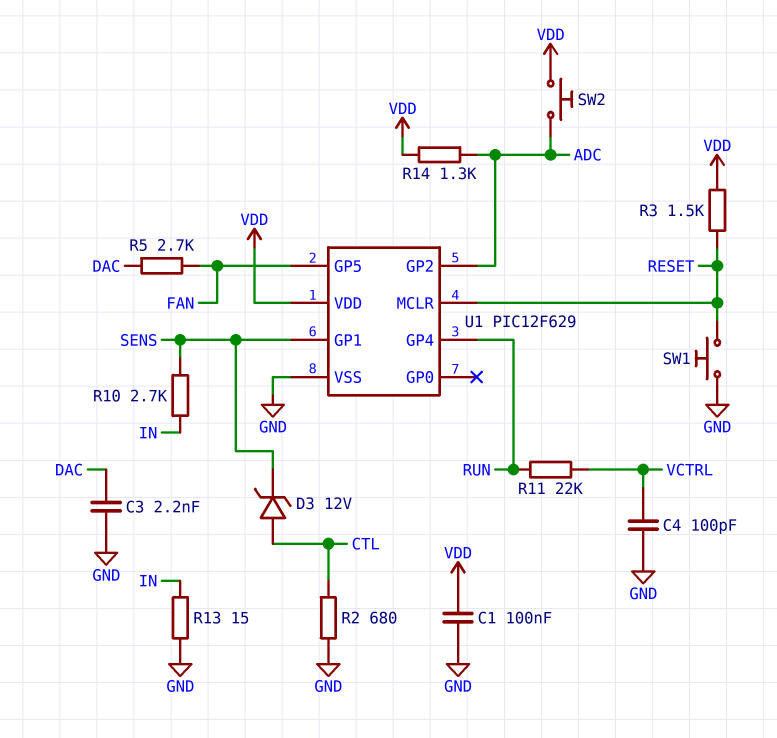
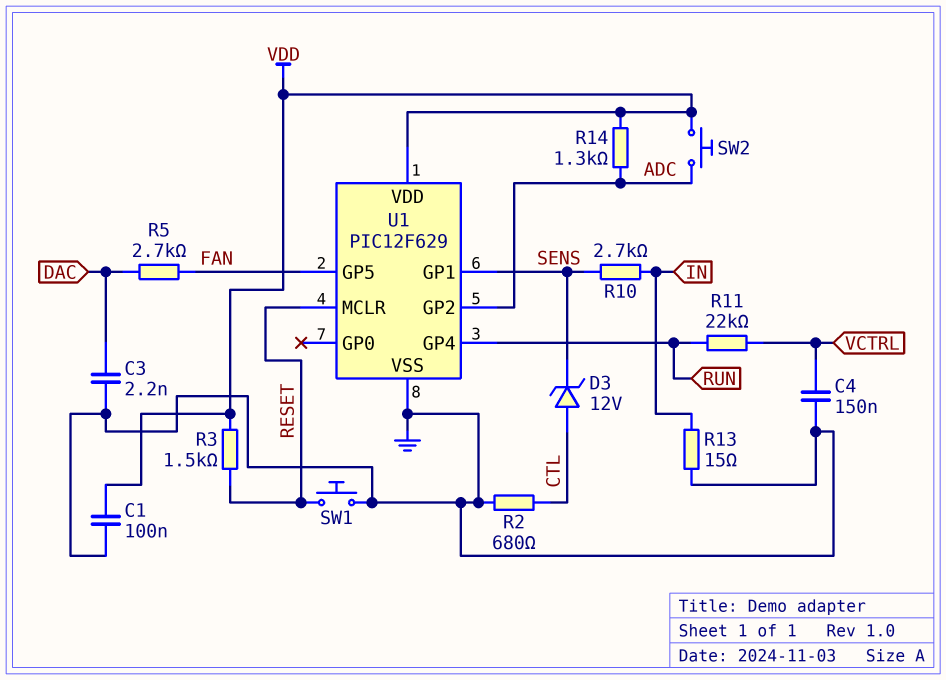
C4: 100pF (GND, VCTRL) -> 150nF (GND, VCTRL)

